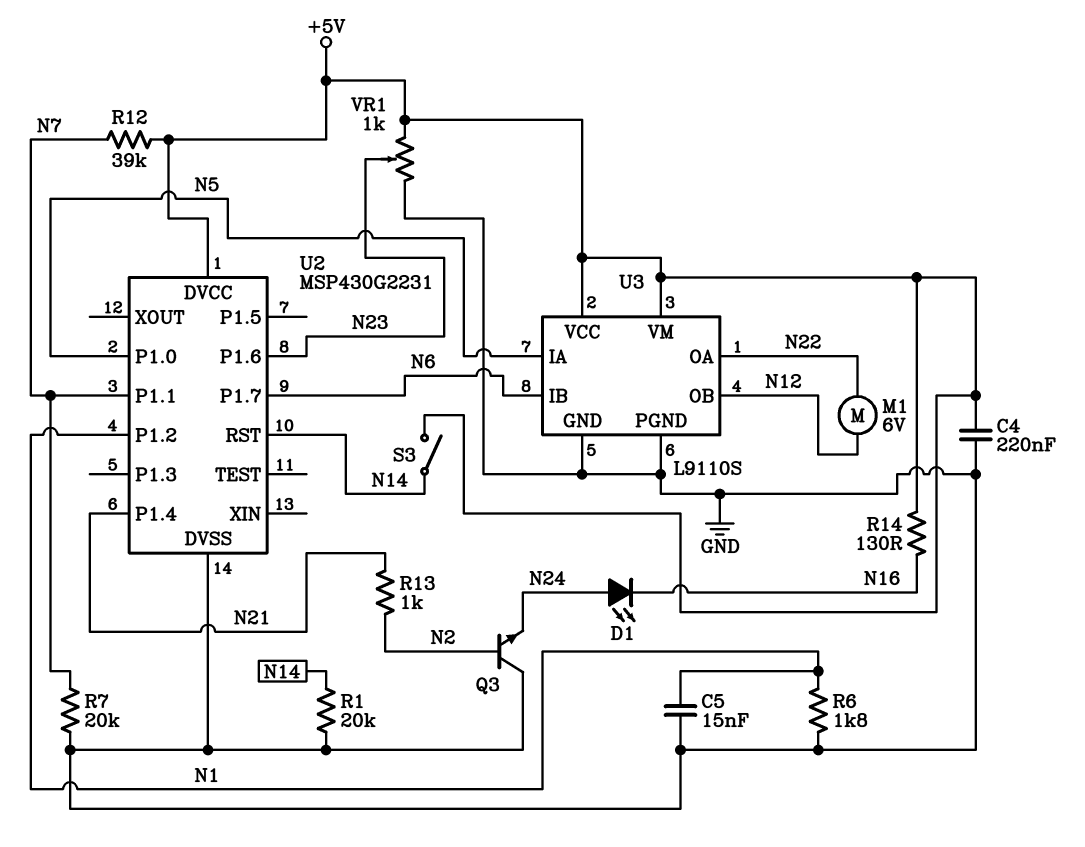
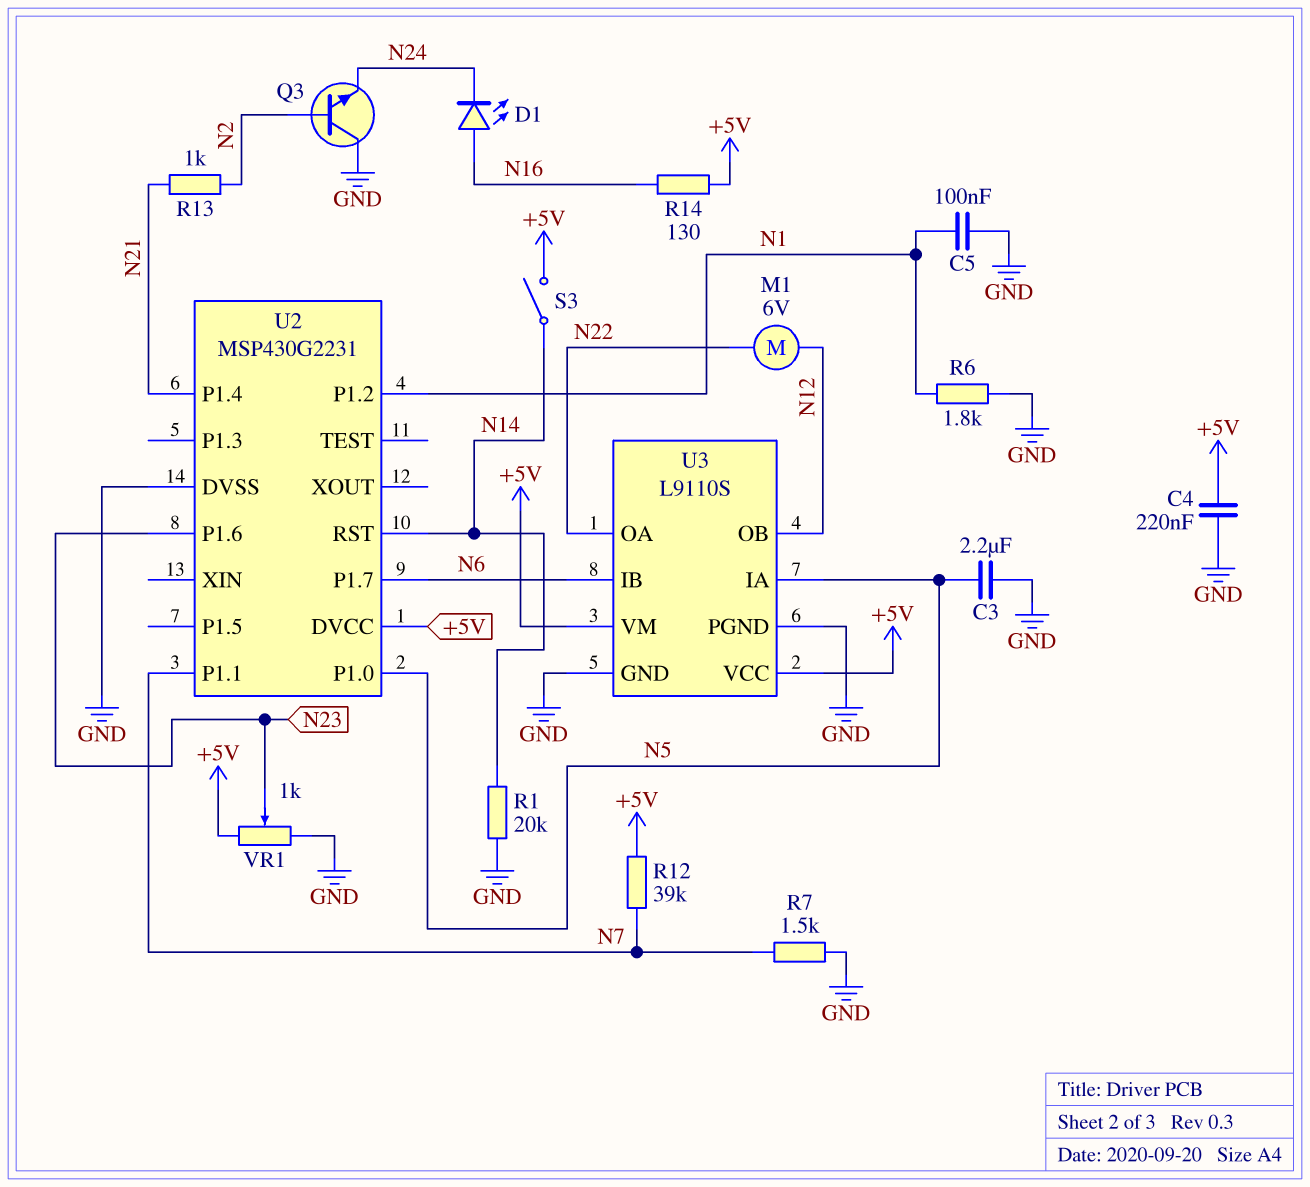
C3: none -> 2.2uF (GND, N5)
C5: 15nF (GND, N1) -> 100nF (GND, N1)
D1: LED (A N24, K N16) -> LED (A N16, K N24)
R7: 20k (GND, N7) -> 1.5k (GND, N7)

